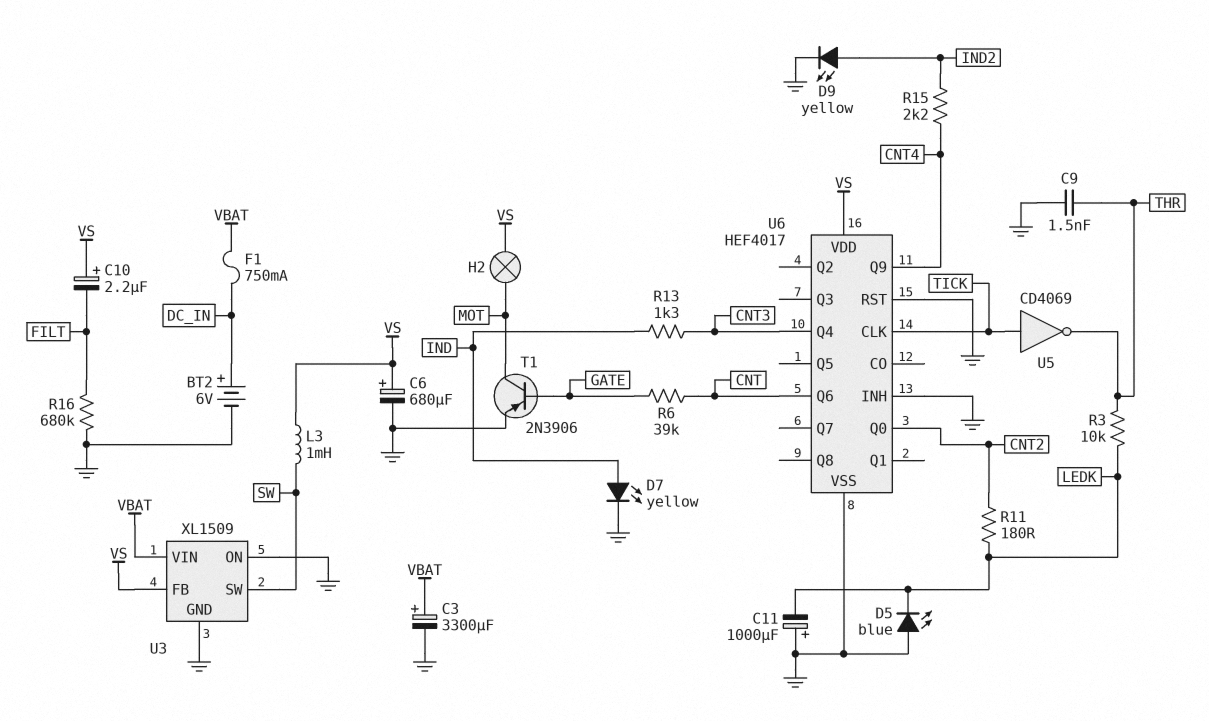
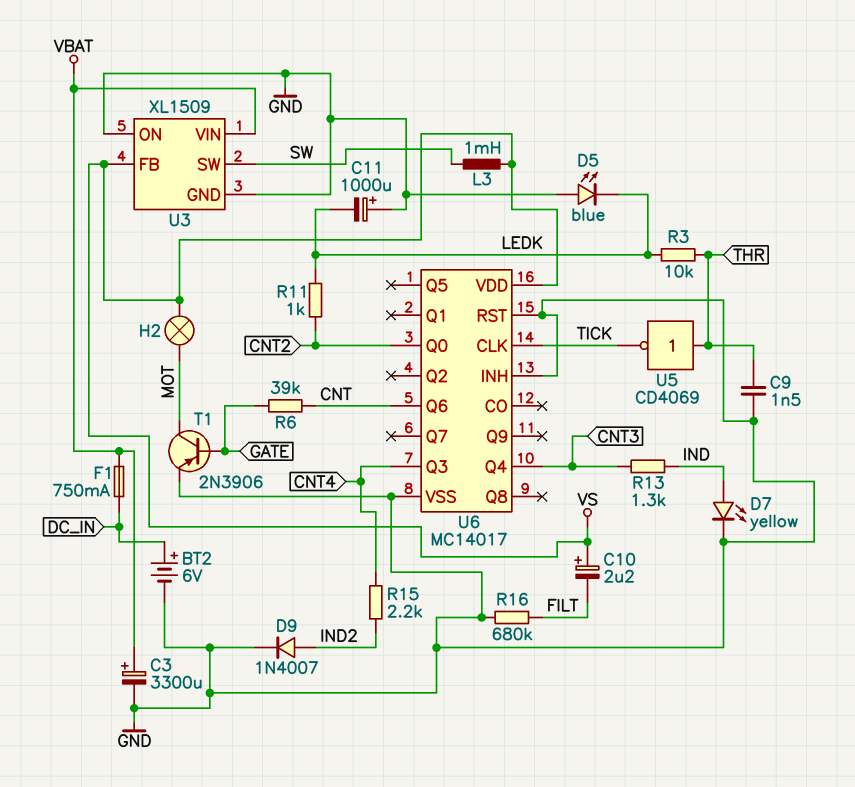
C6: 680uF (plus VS, minus GND) -> none
D9: LED yellow (A IND2, K GND) -> diode 1N4007 (A IND2, K GND)
R11: 180 (CNT2, LEDK) -> 1k (CNT2, LEDK)
U5: NOT CD4069 (in TICK, out THR) -> NOT CD4069 (in THR, out TICK)
U6: HEF4017 -> MC14017
U6 pin Q3: none -> CNT4
U6 pin Q9: CNT4 -> none

